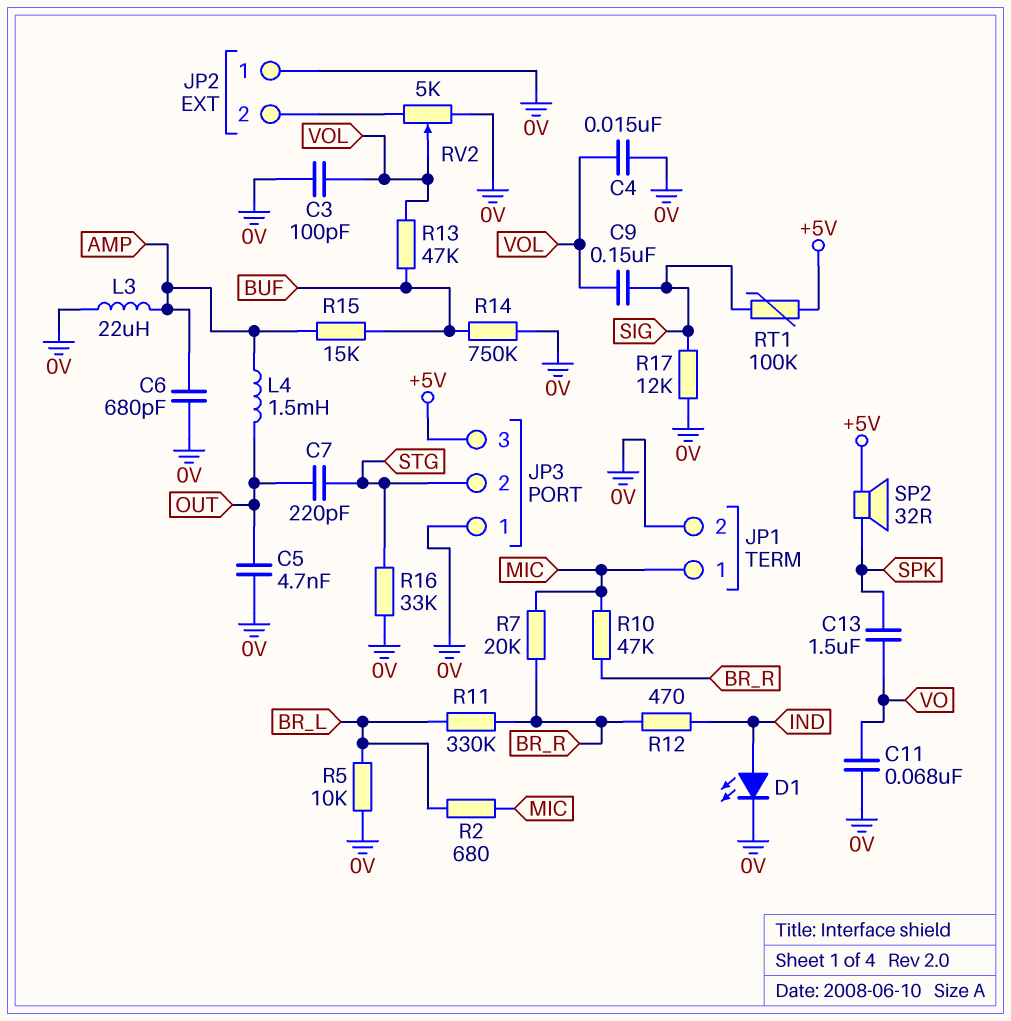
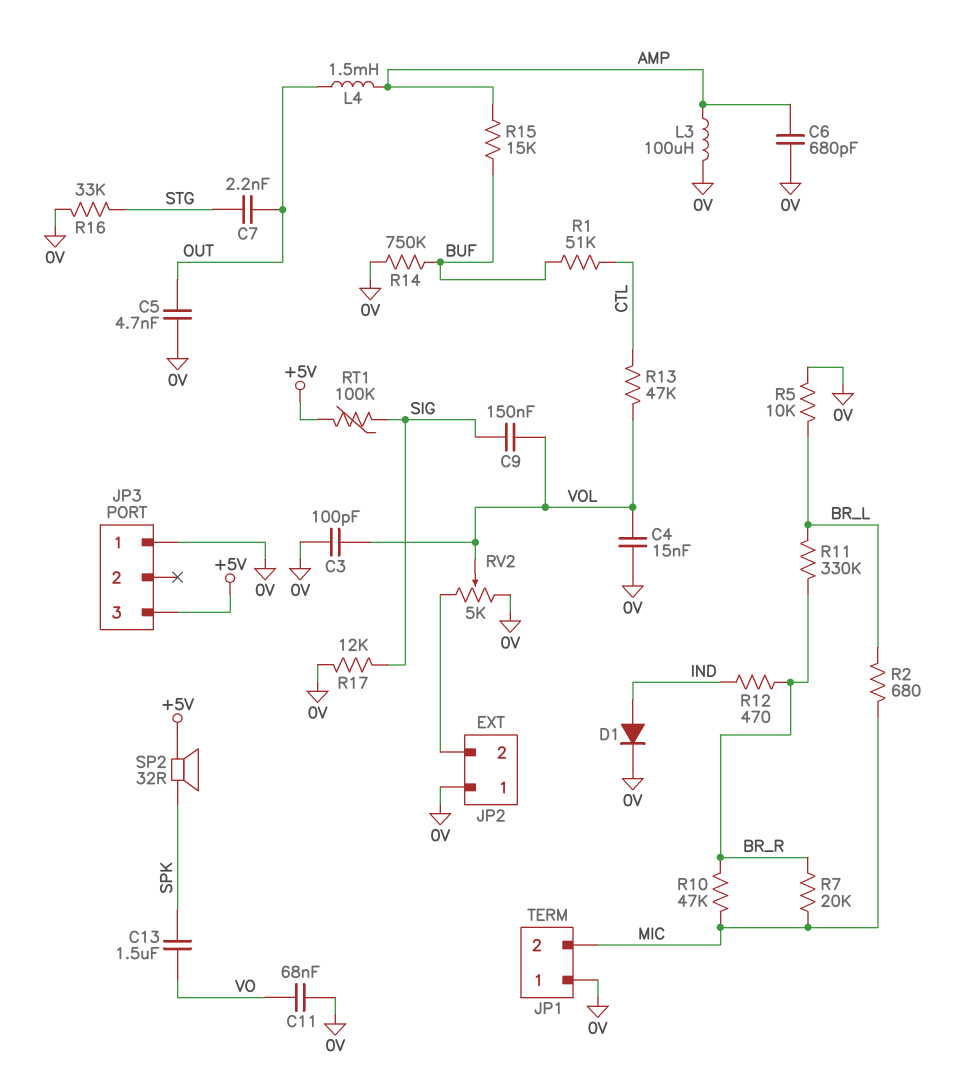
C7: 220pF (OUT, STG) -> 2.2nF (OUT, STG)
D1: LED (A IND, K 0V) -> diode (A IND, K 0V)
JP1 pin 1: MIC -> 0V
JP1 pin 2: 0V -> MIC
JP3 pin 2: STG -> none
L3: 22uH (0V, AMP) -> 100uH (0V, AMP)
R1: none -> 51k (BUF, CTL)
R13: 47k (BUF, VOL) -> 47k (CTL, VOL)

